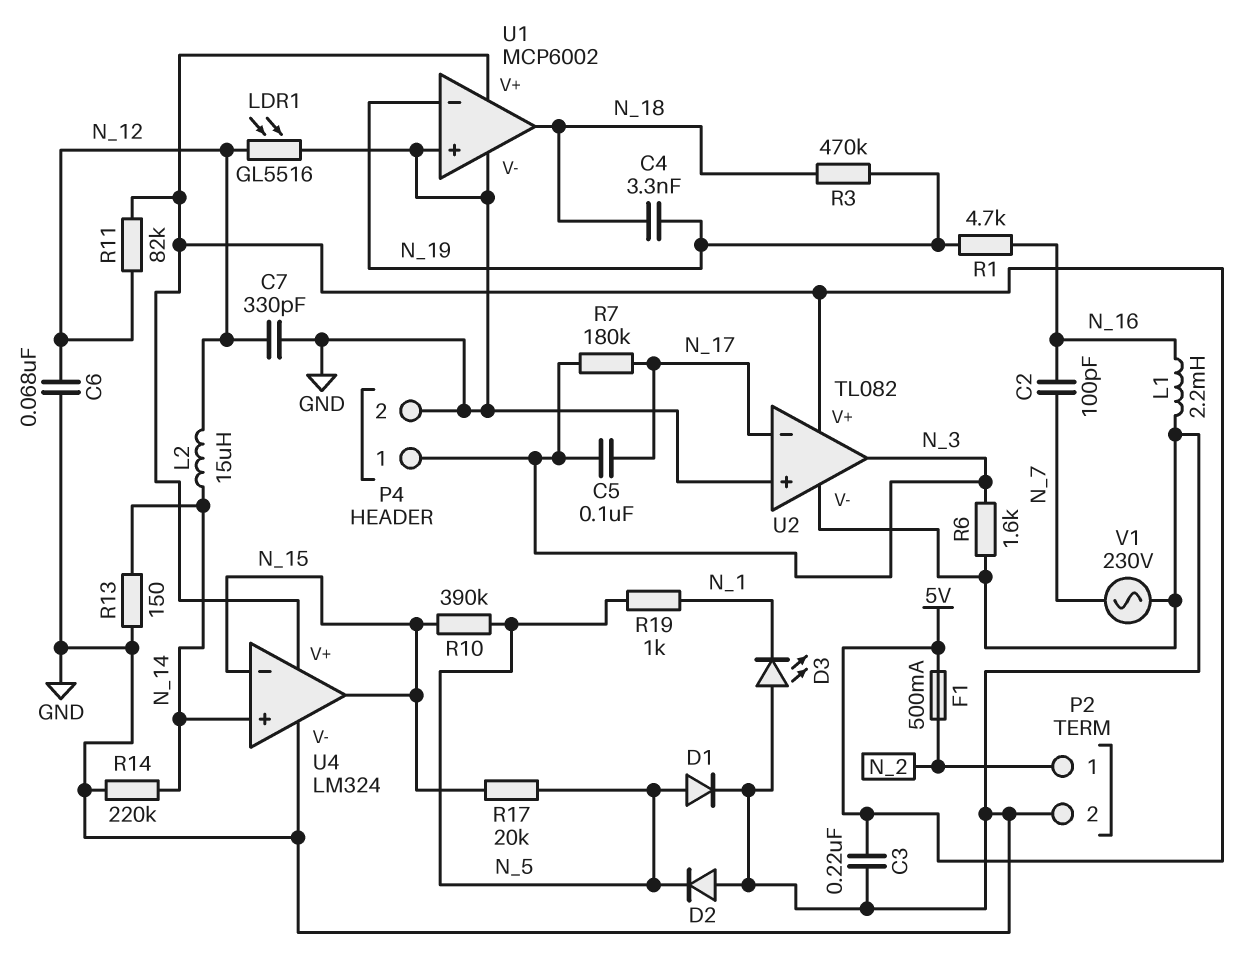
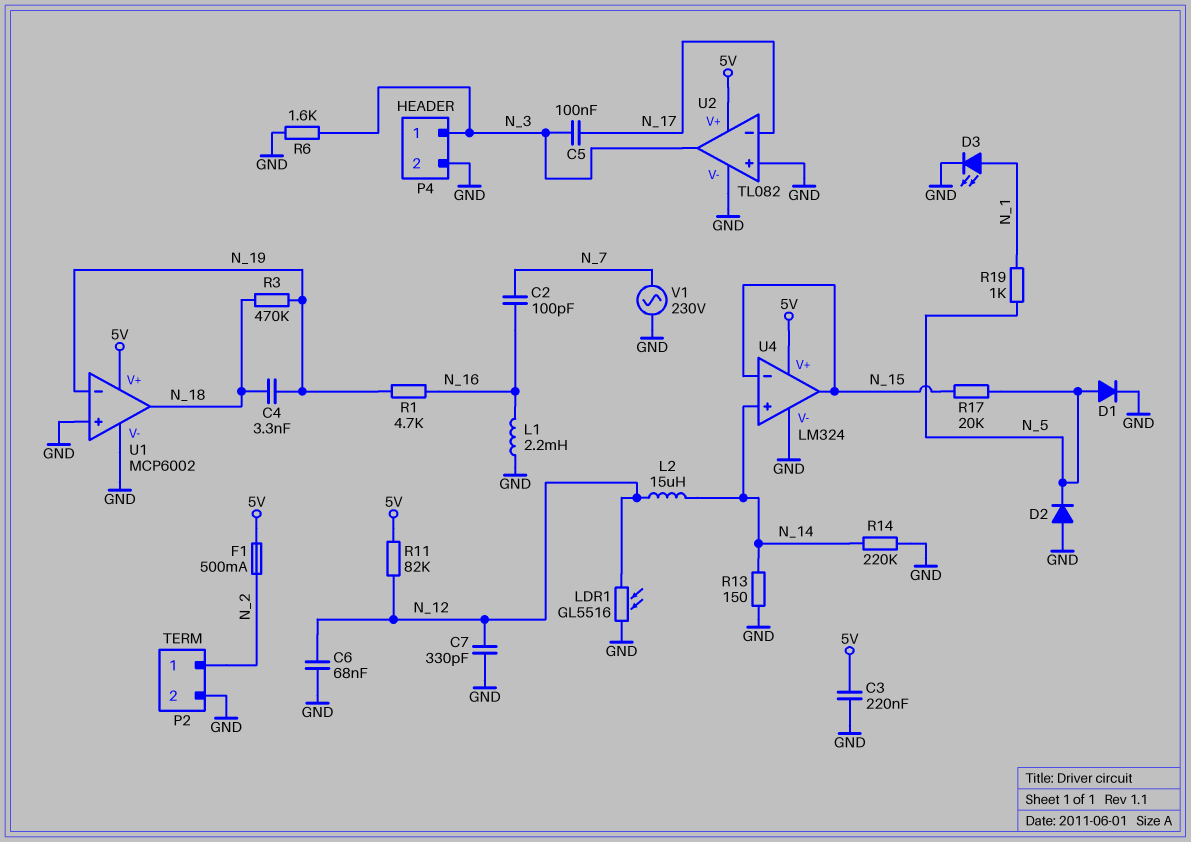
D3: LED (A GND, K N_1) -> LED (A N_1, K GND)
R7: 180k (N_3, N_17) -> none
R10: 390k (N_5, N_15) -> none

